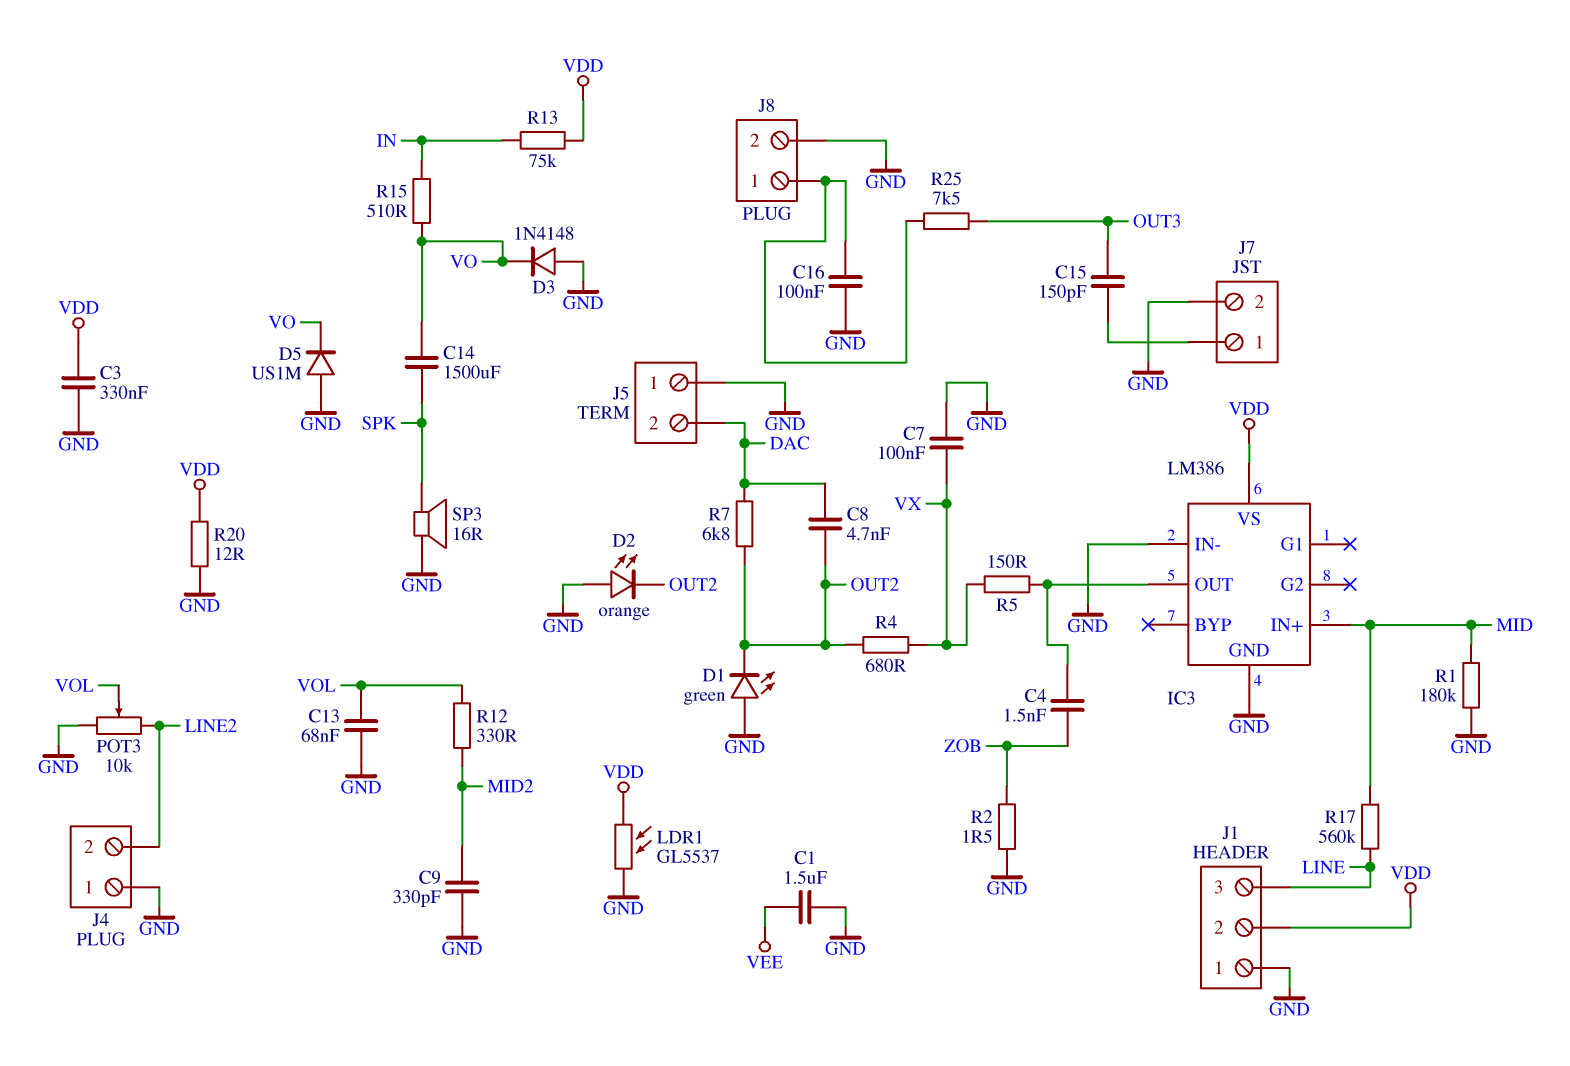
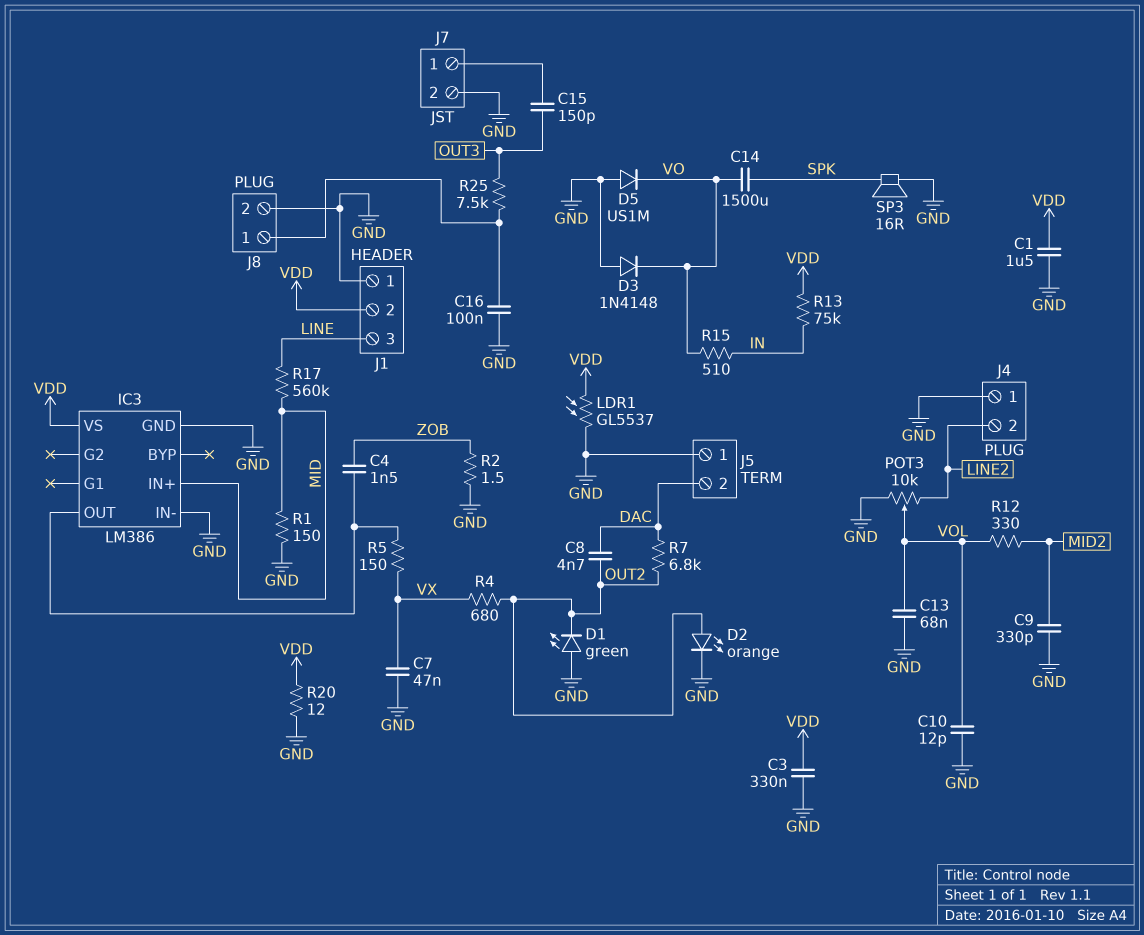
C1: 1.5uF (GND, VEE) -> 1.5uF (GND, VDD)
C7: 100nF (GND, VX) -> 47nF (GND, VX)
C10: none -> 12pF (GND, VOL)
D2: LED orange (A GND, K OUT2) -> LED orange (A OUT2, K GND)
R1: 180k (GND, MID) -> 150 (GND, MID)

